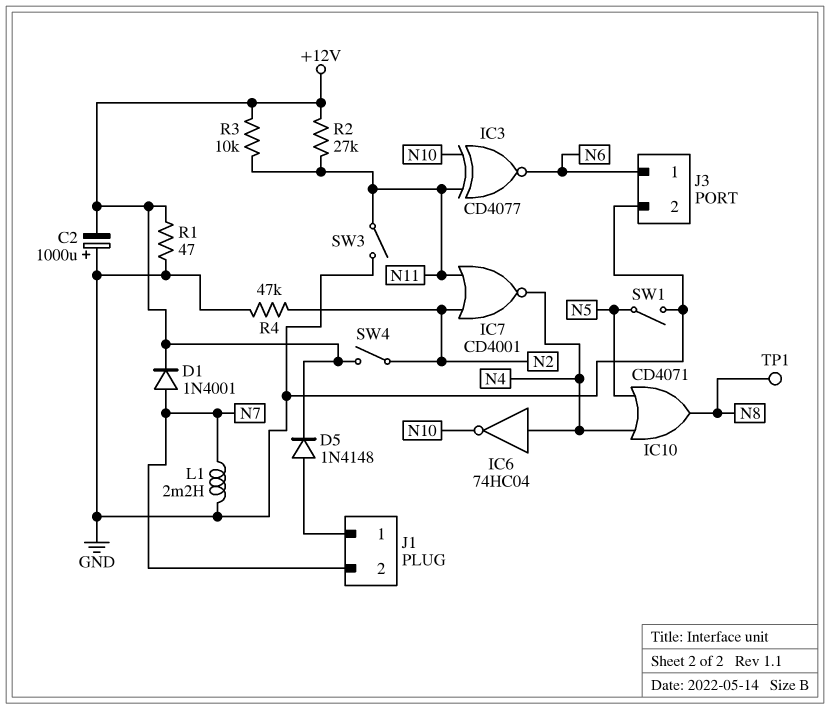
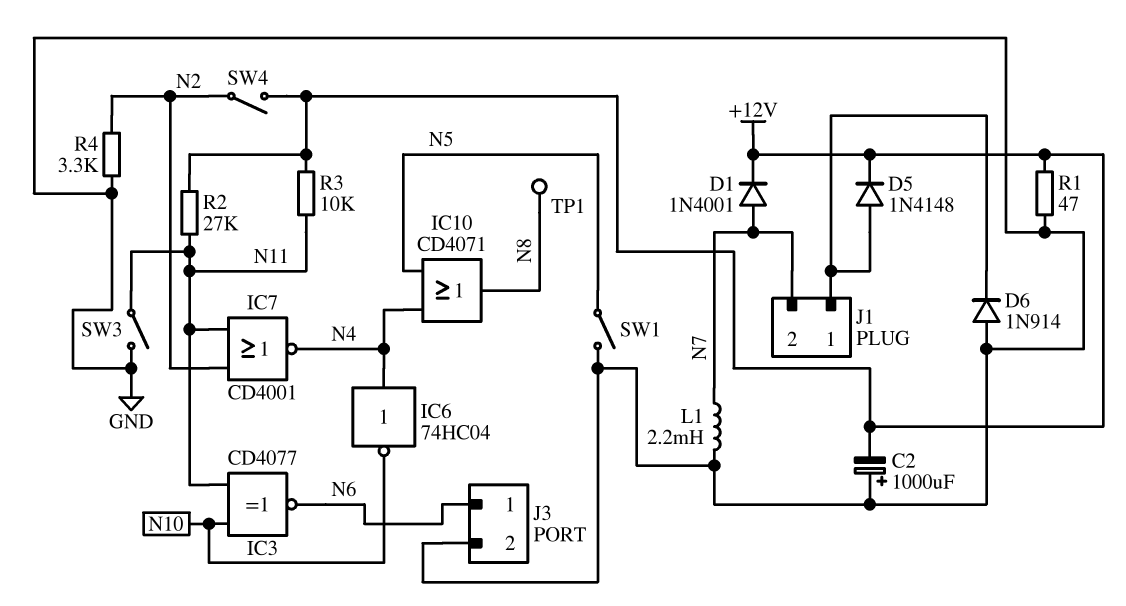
D6: none -> diode 1N914 (A GND, K J1/1)
R4: 47k (GND, N2) -> 3.3k (GND, N2)

